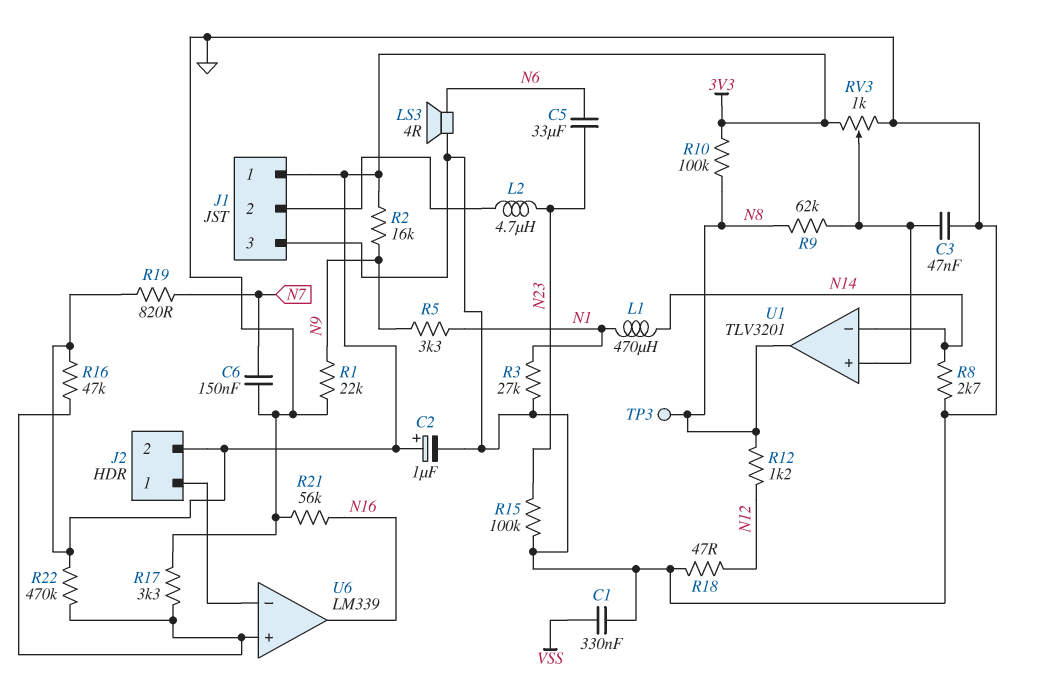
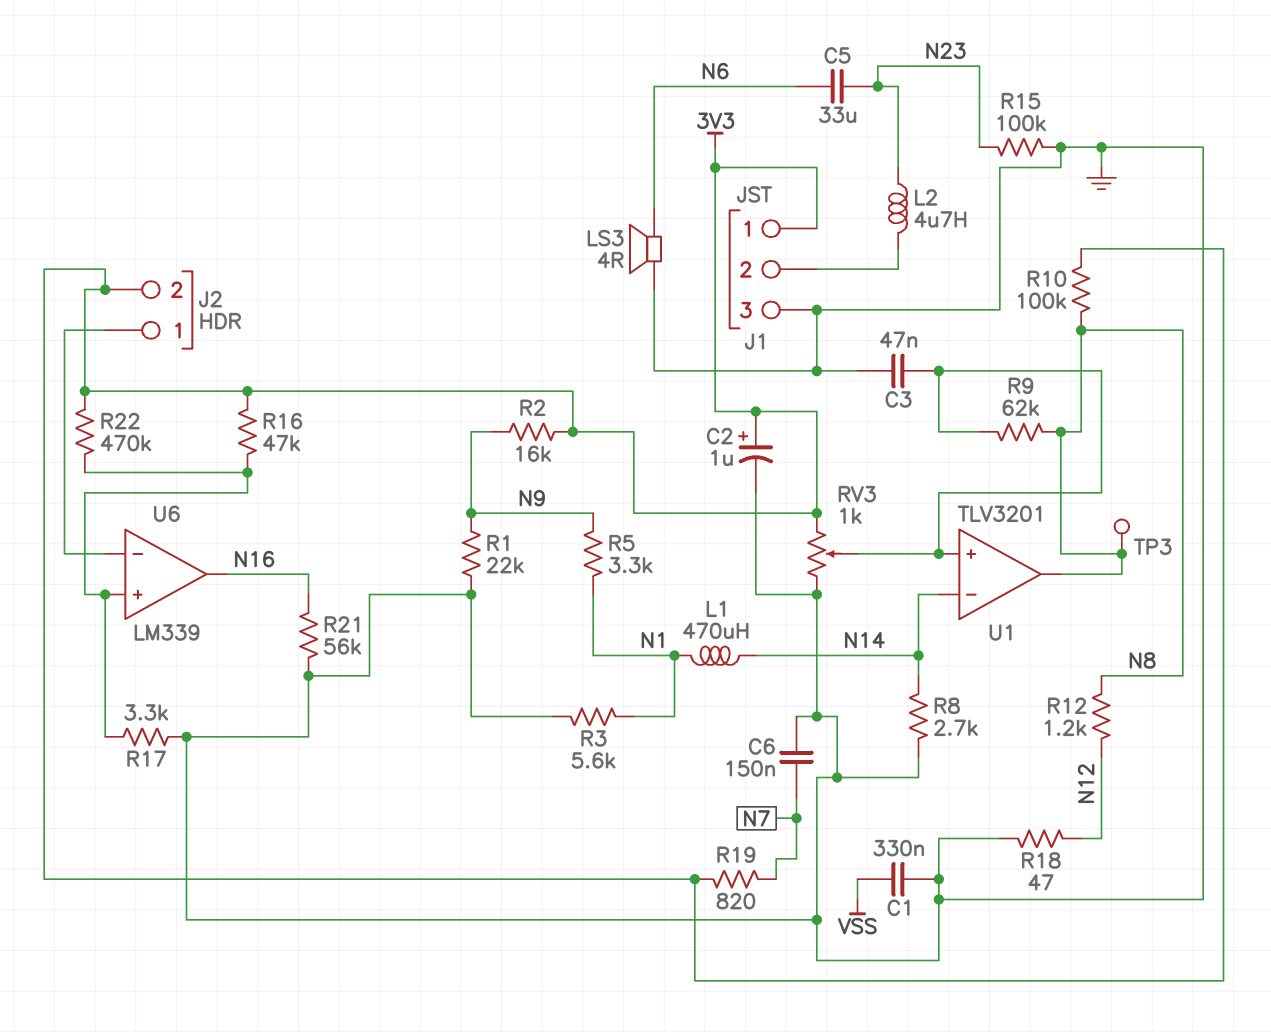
R3: 27k (GND, N1) -> 5.6k (GND, N1)

